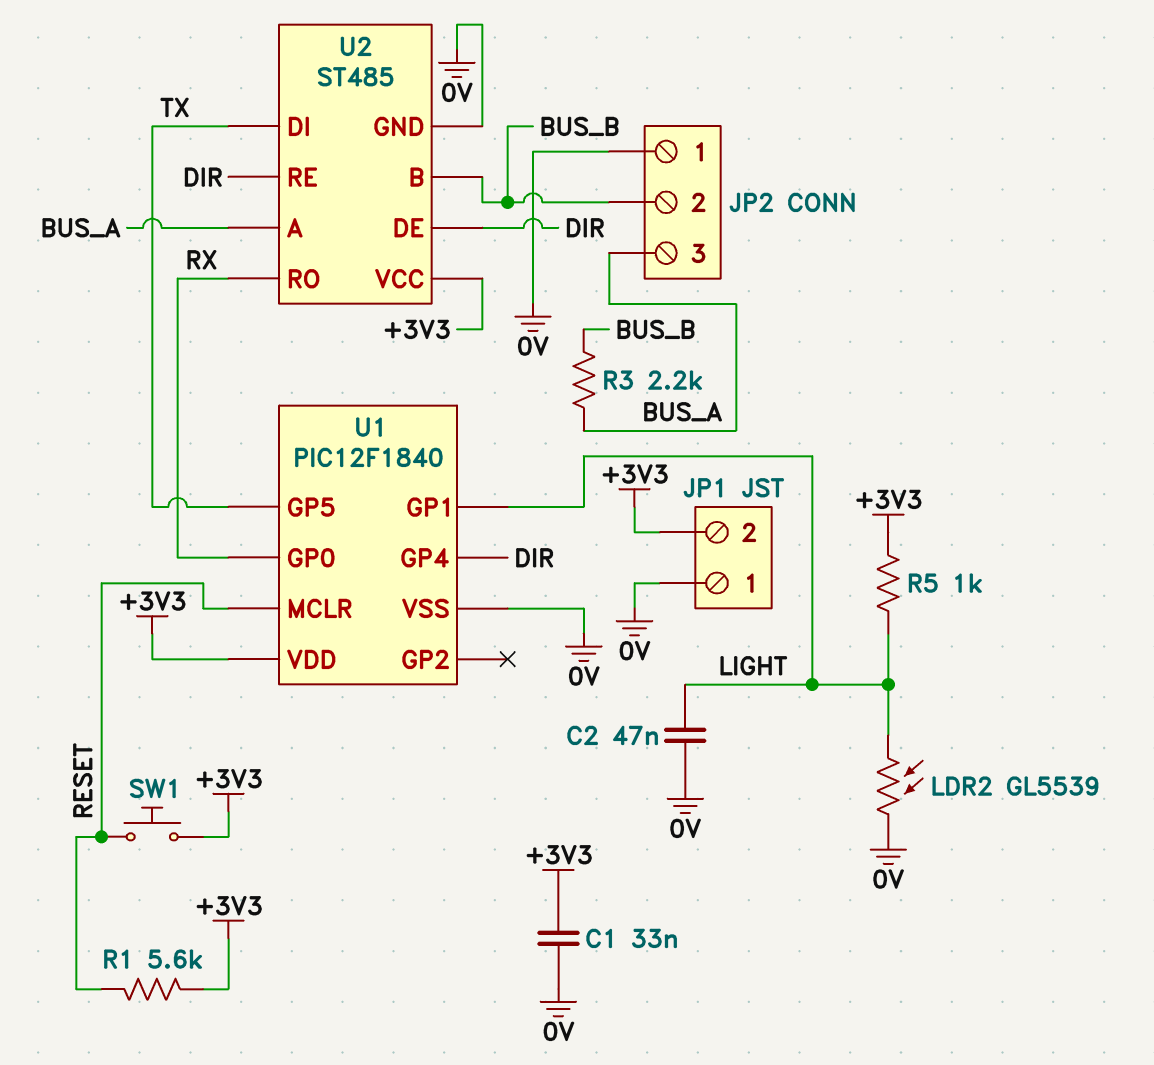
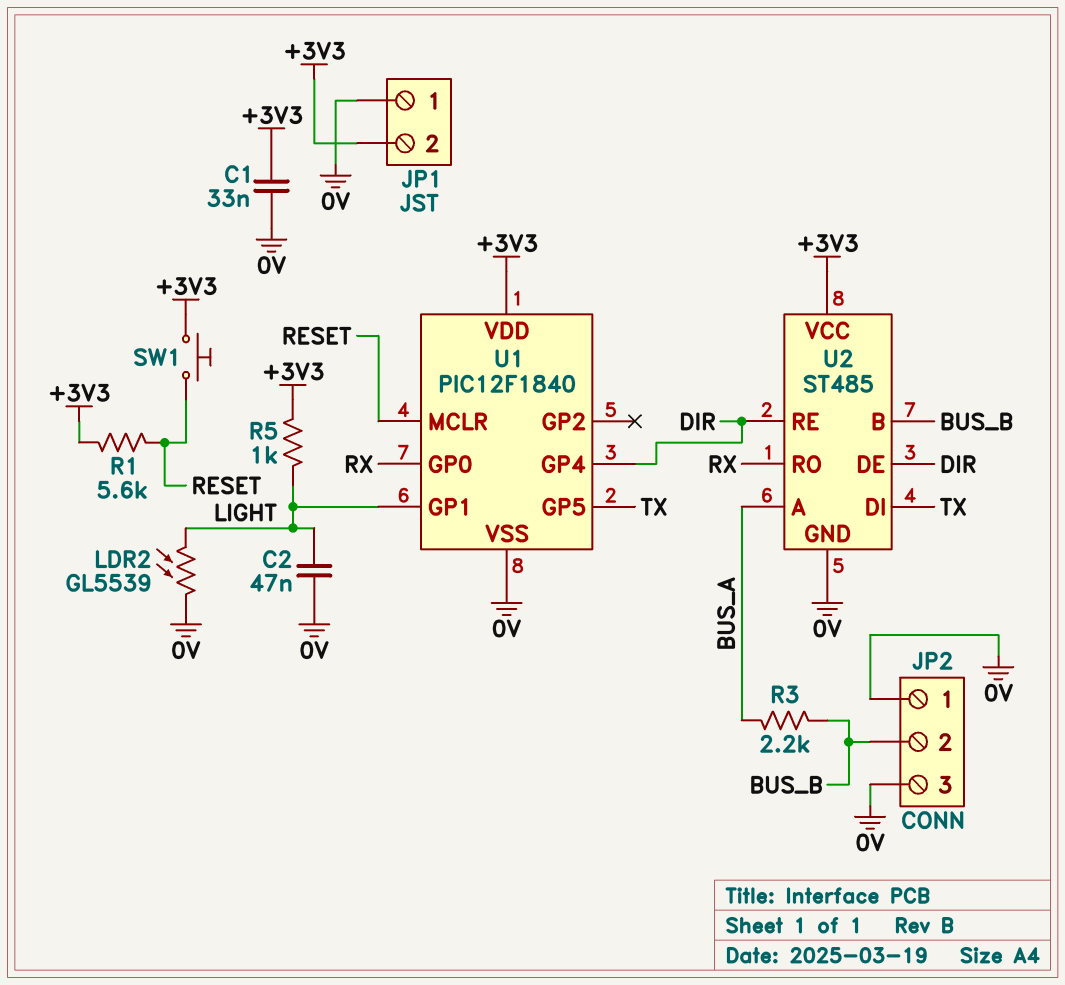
JP2 pin 3: BUS_A -> 0V

